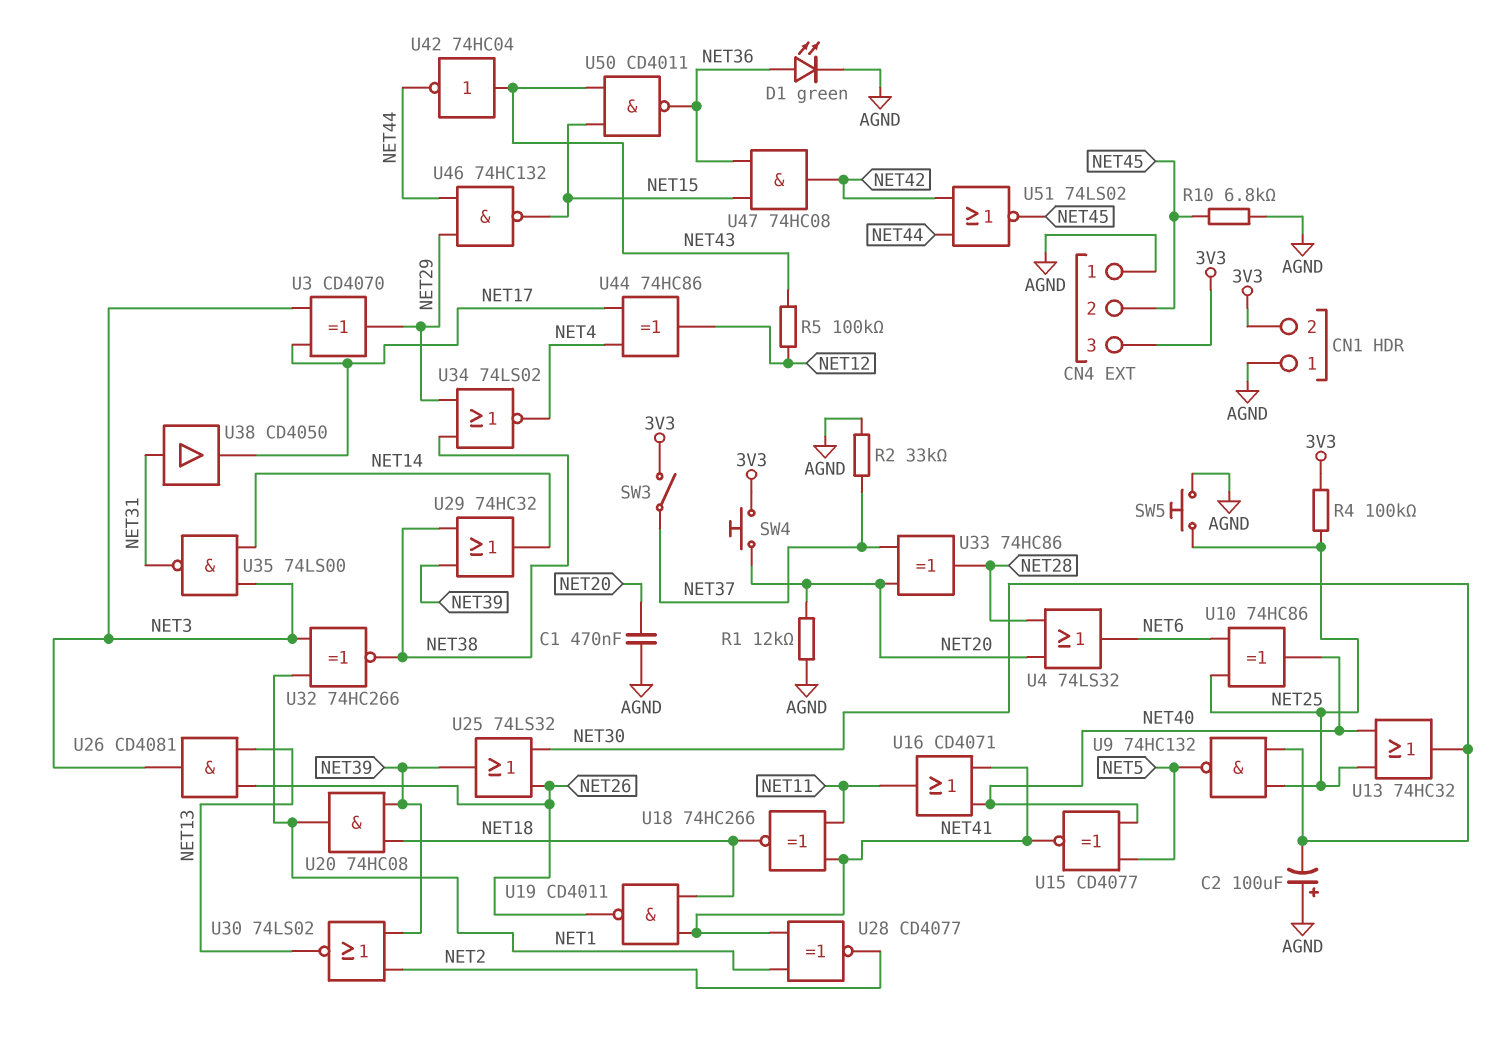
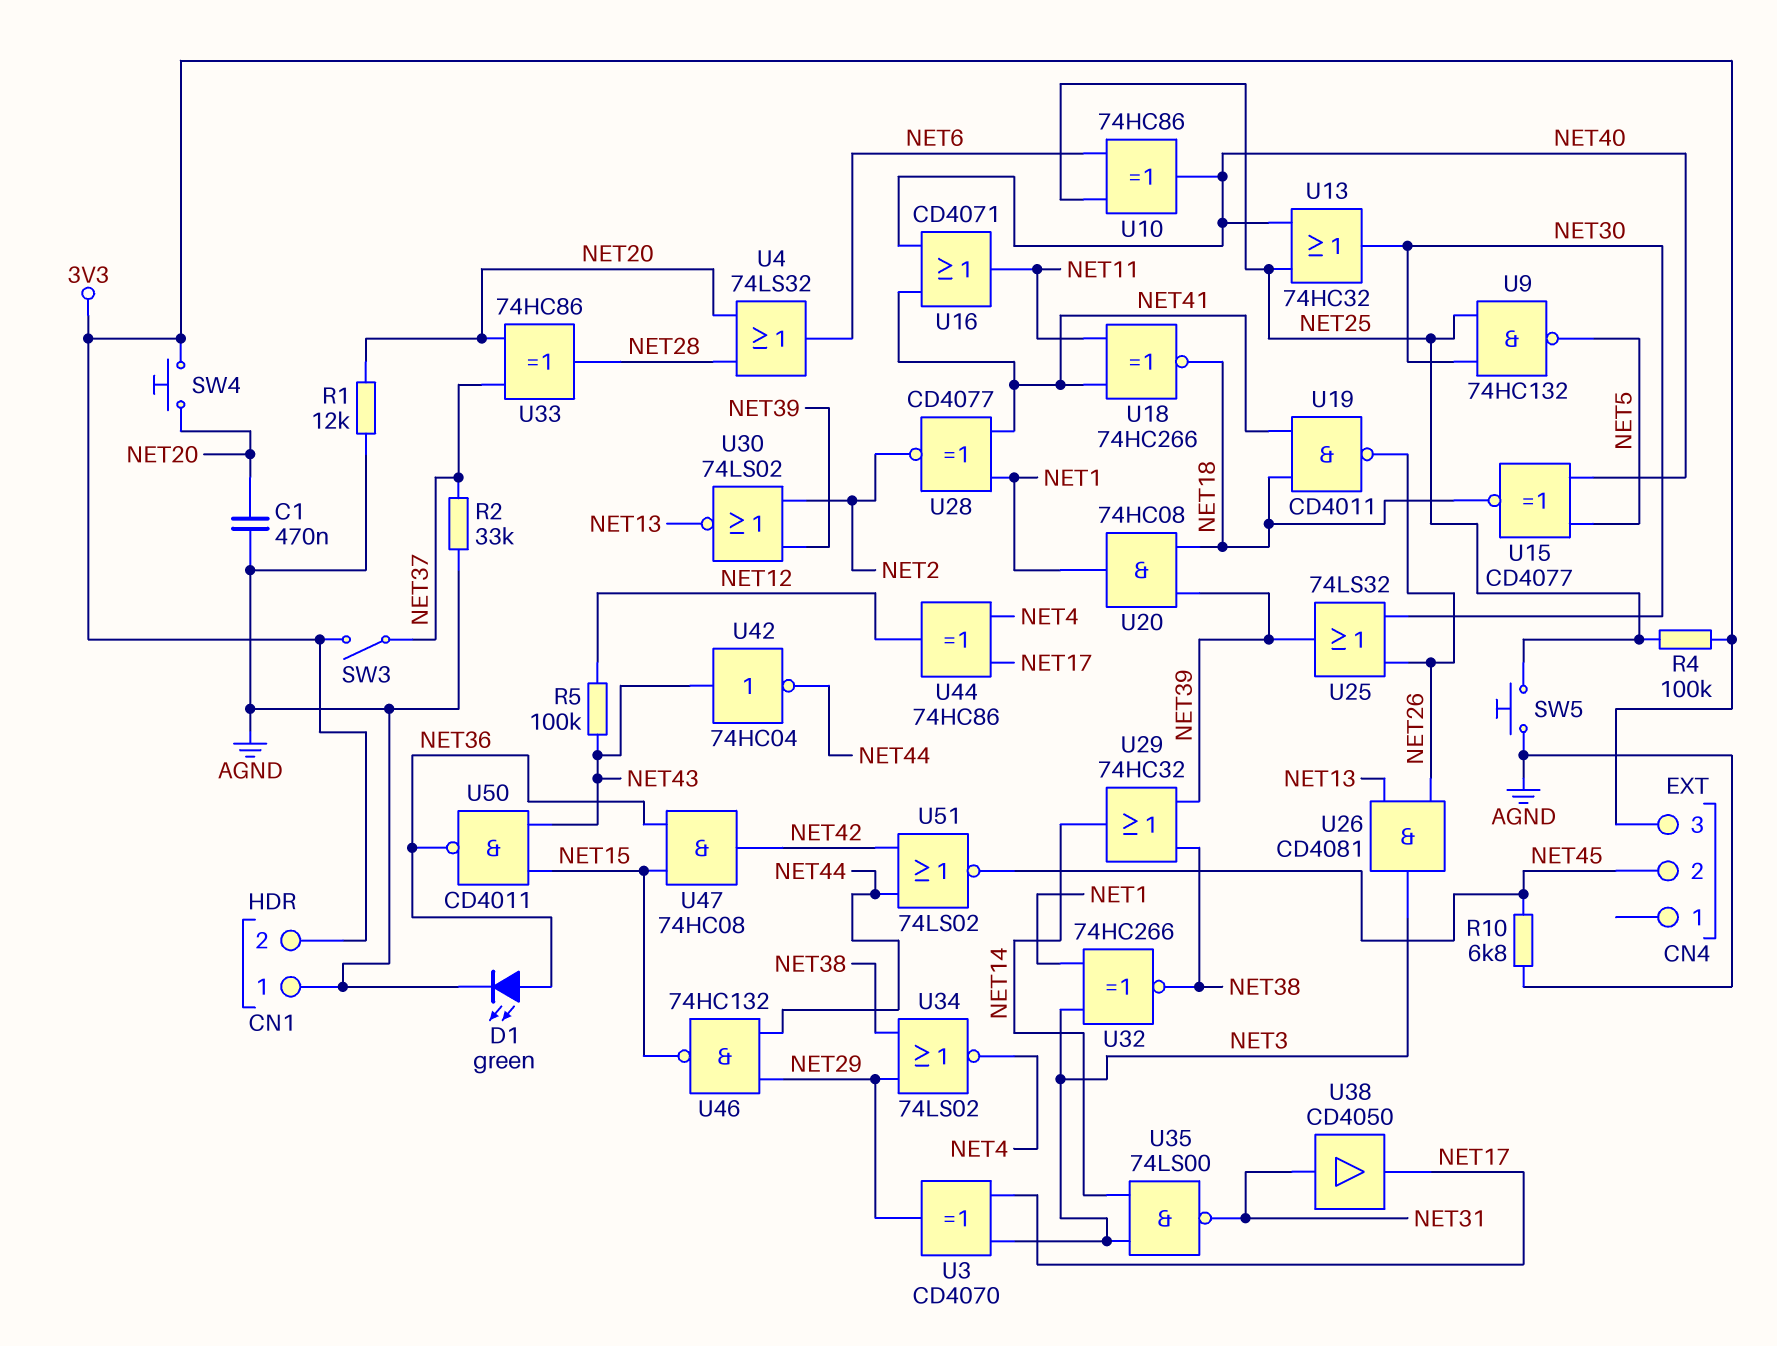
C2: 100uF (plus AGND, minus NET30) -> none
CN4 pin 1: AGND -> none
U15: XNOR CD4077 (in NET5, in NET40, out NET41) -> XNOR CD4077 (in NET5, in NET40, out NET18)

